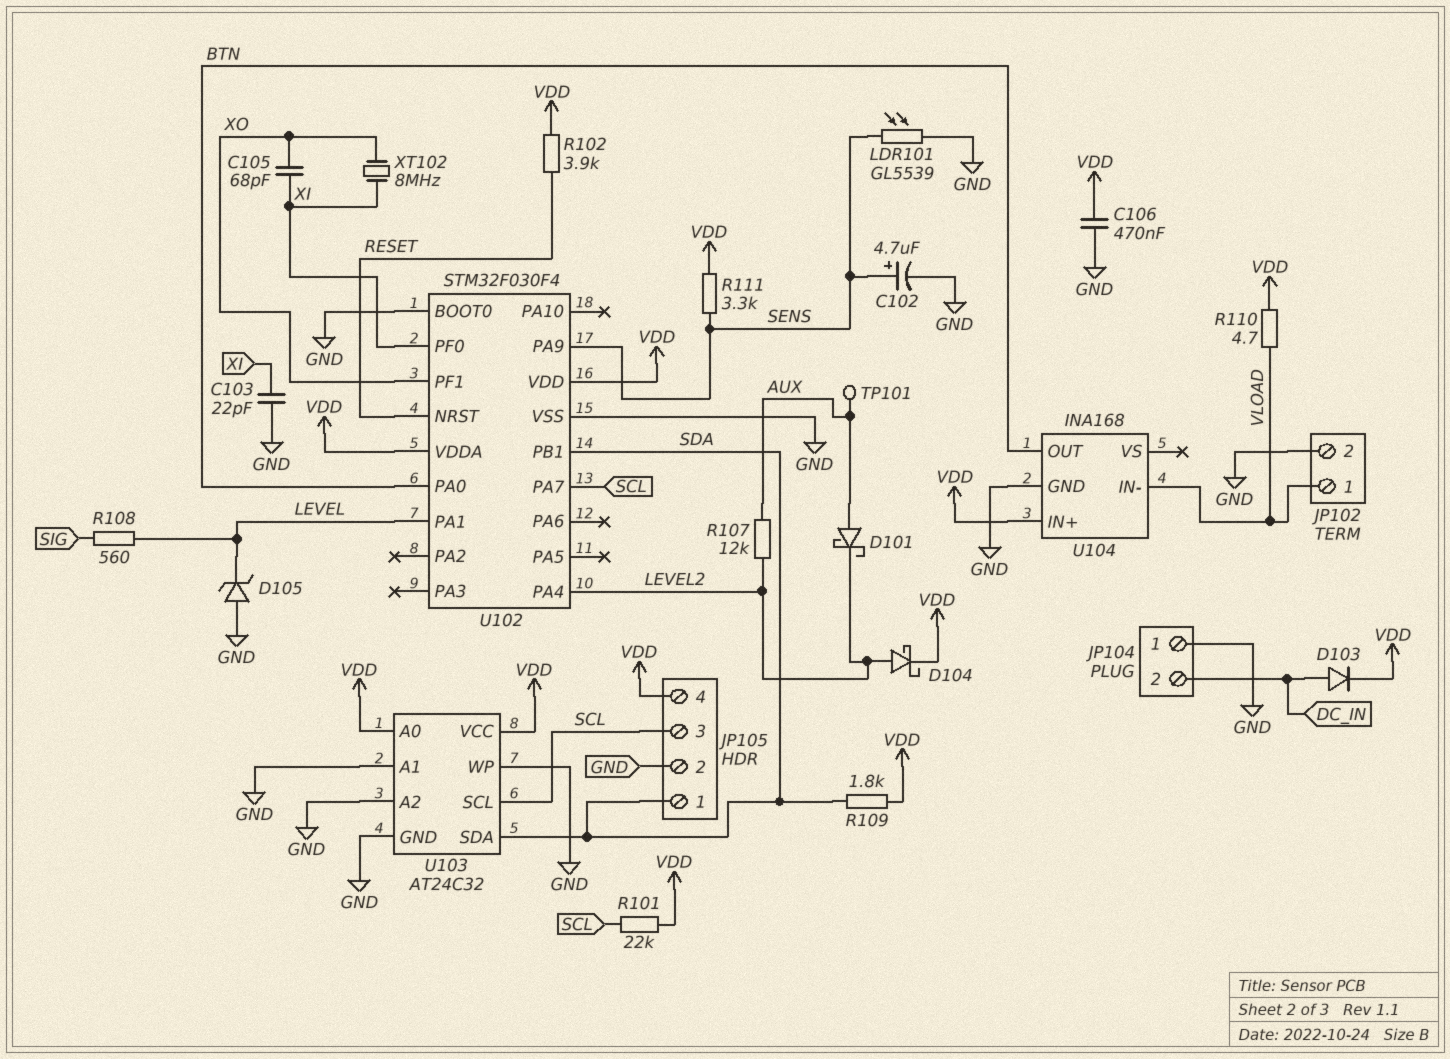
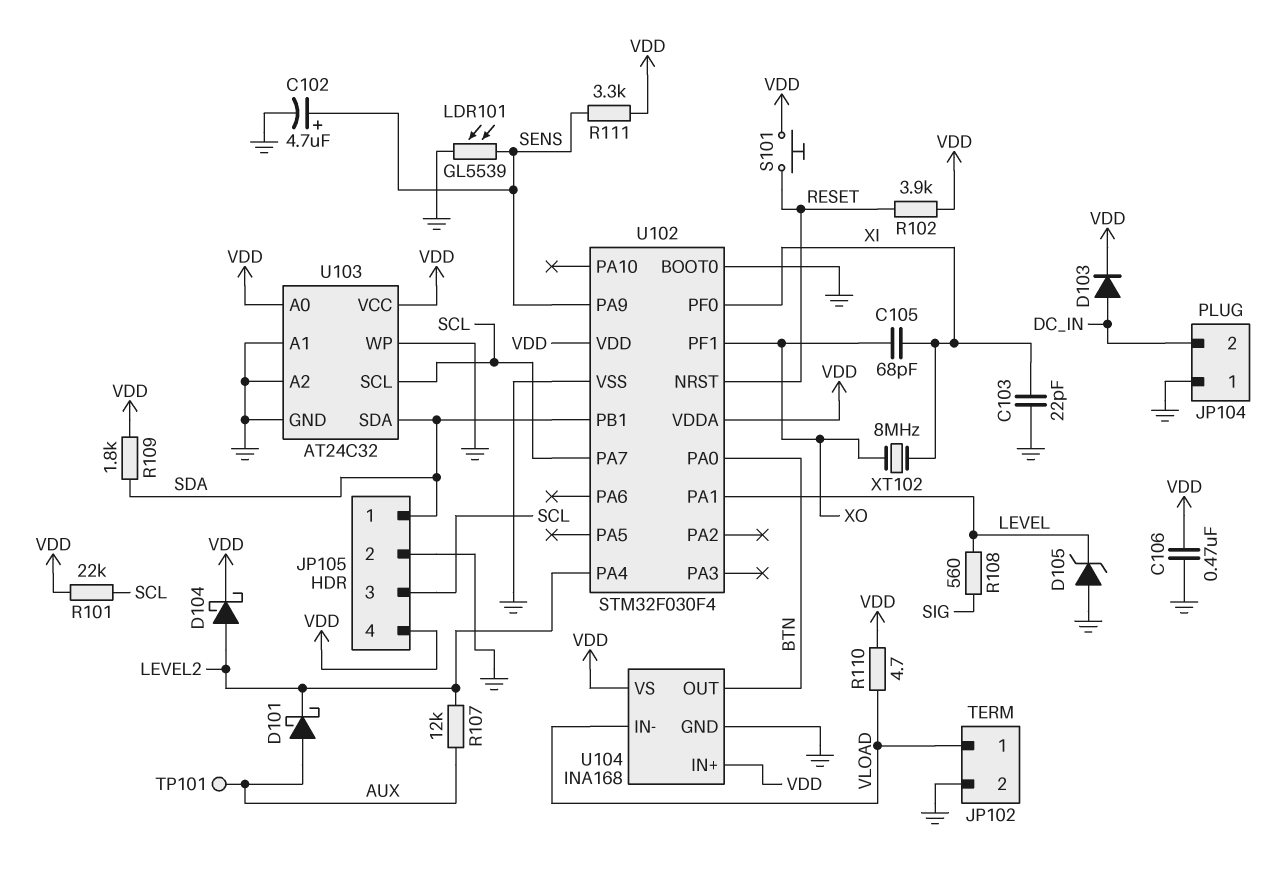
S101: none -> button (RESET, VDD)
U104 pin VS: none -> VDD

